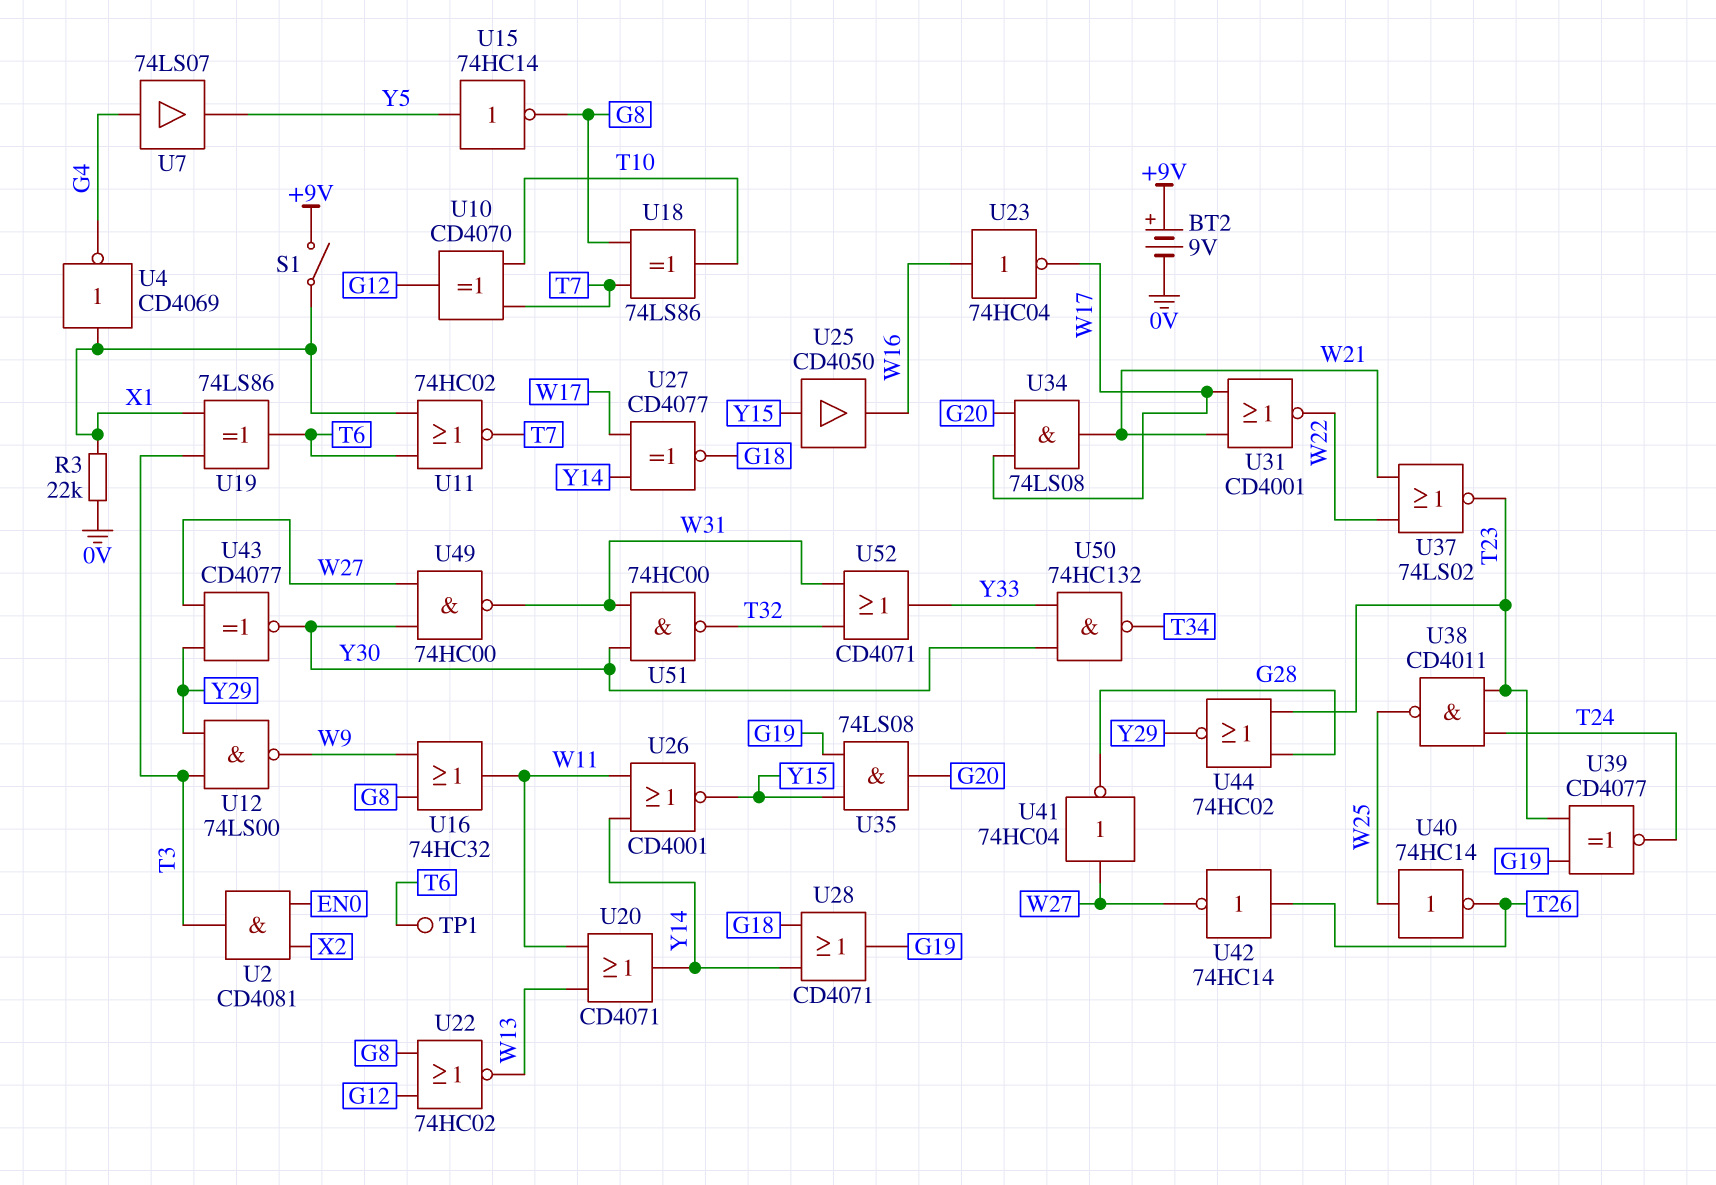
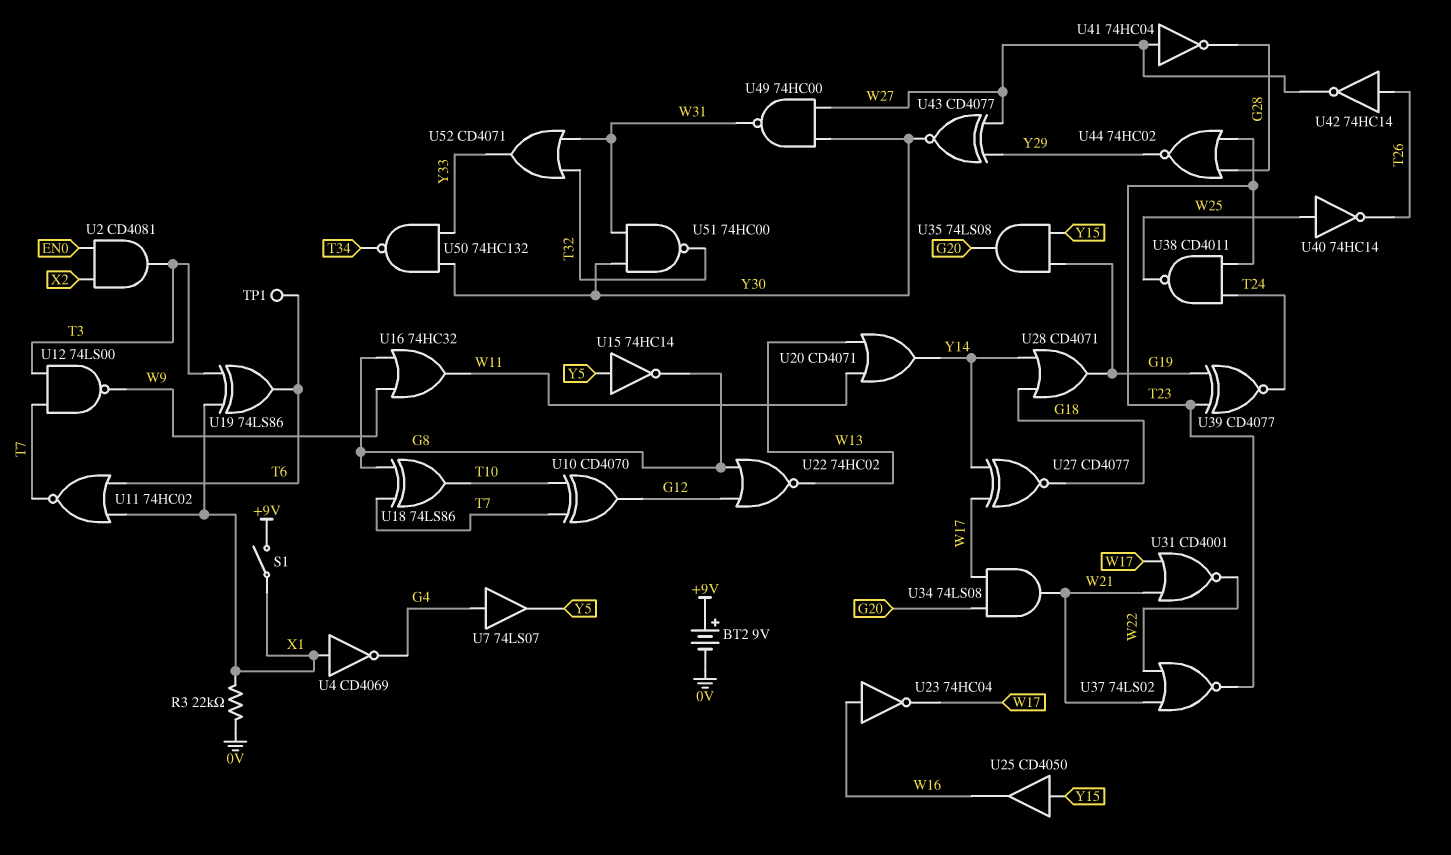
U12: NAND 74LS00 (in T3, in Y29, out W9) -> NAND 74LS00 (in T3, in T7, out W9)
U26: NOR CD4001 (in W11, in Y14, out Y15) -> none

